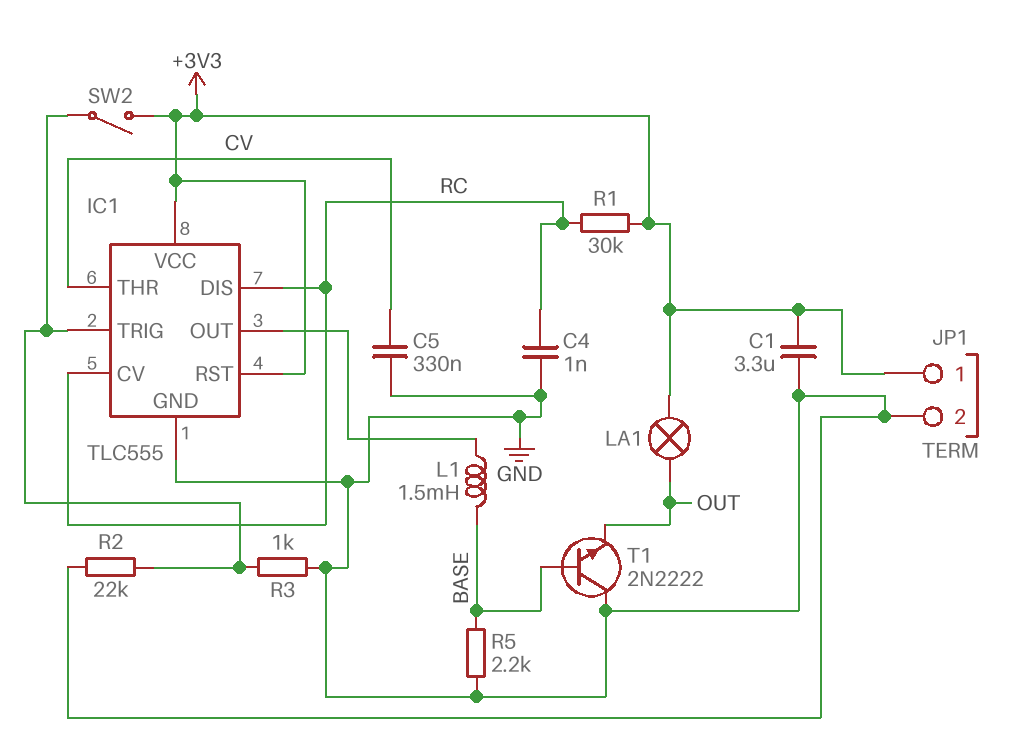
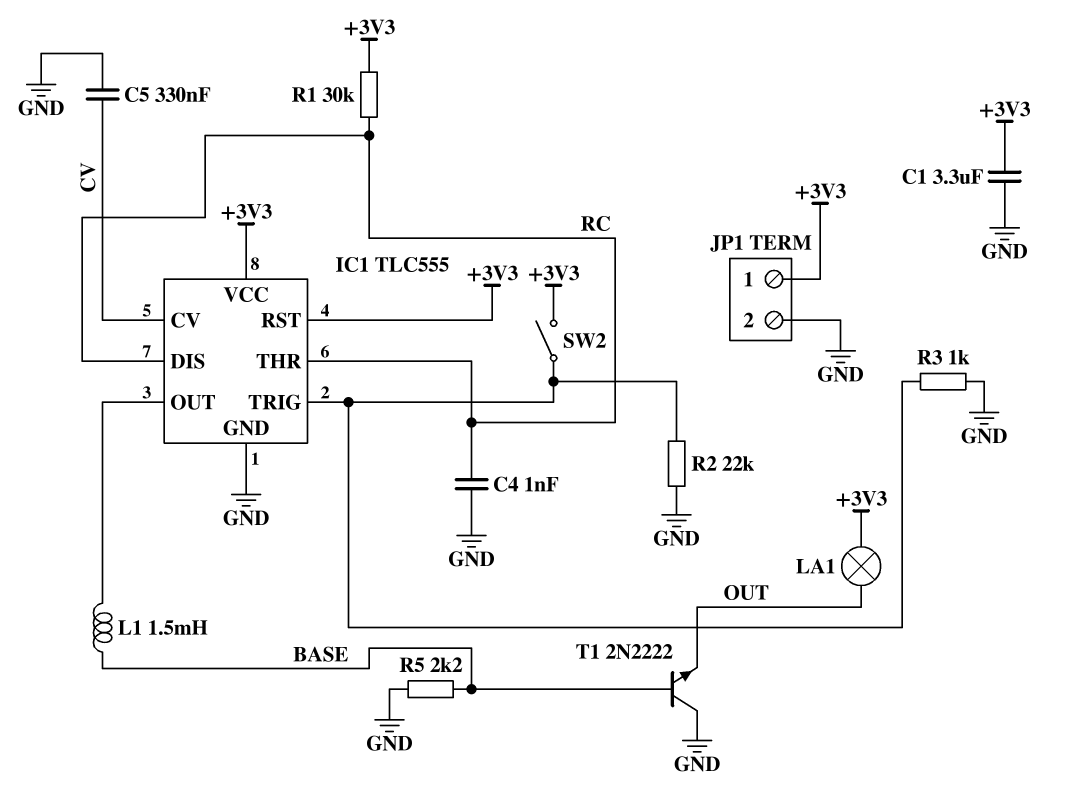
IC1 pin CV: RC -> CV
IC1 pin THR: CV -> RC

